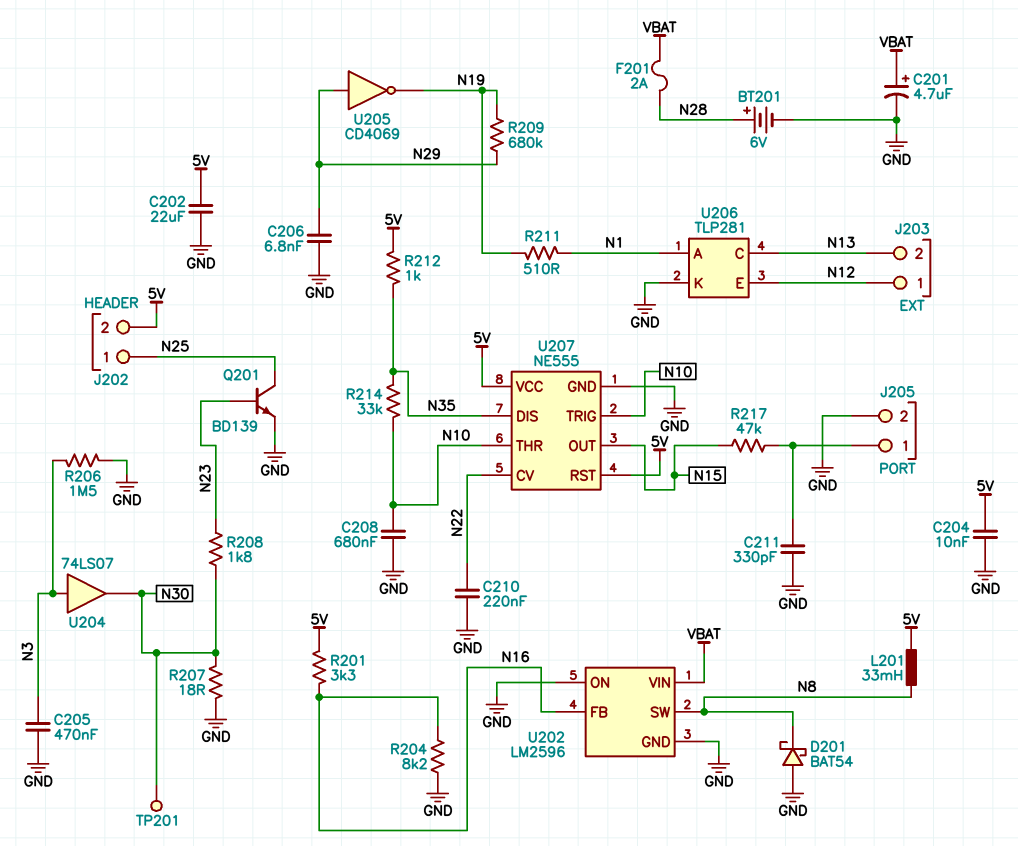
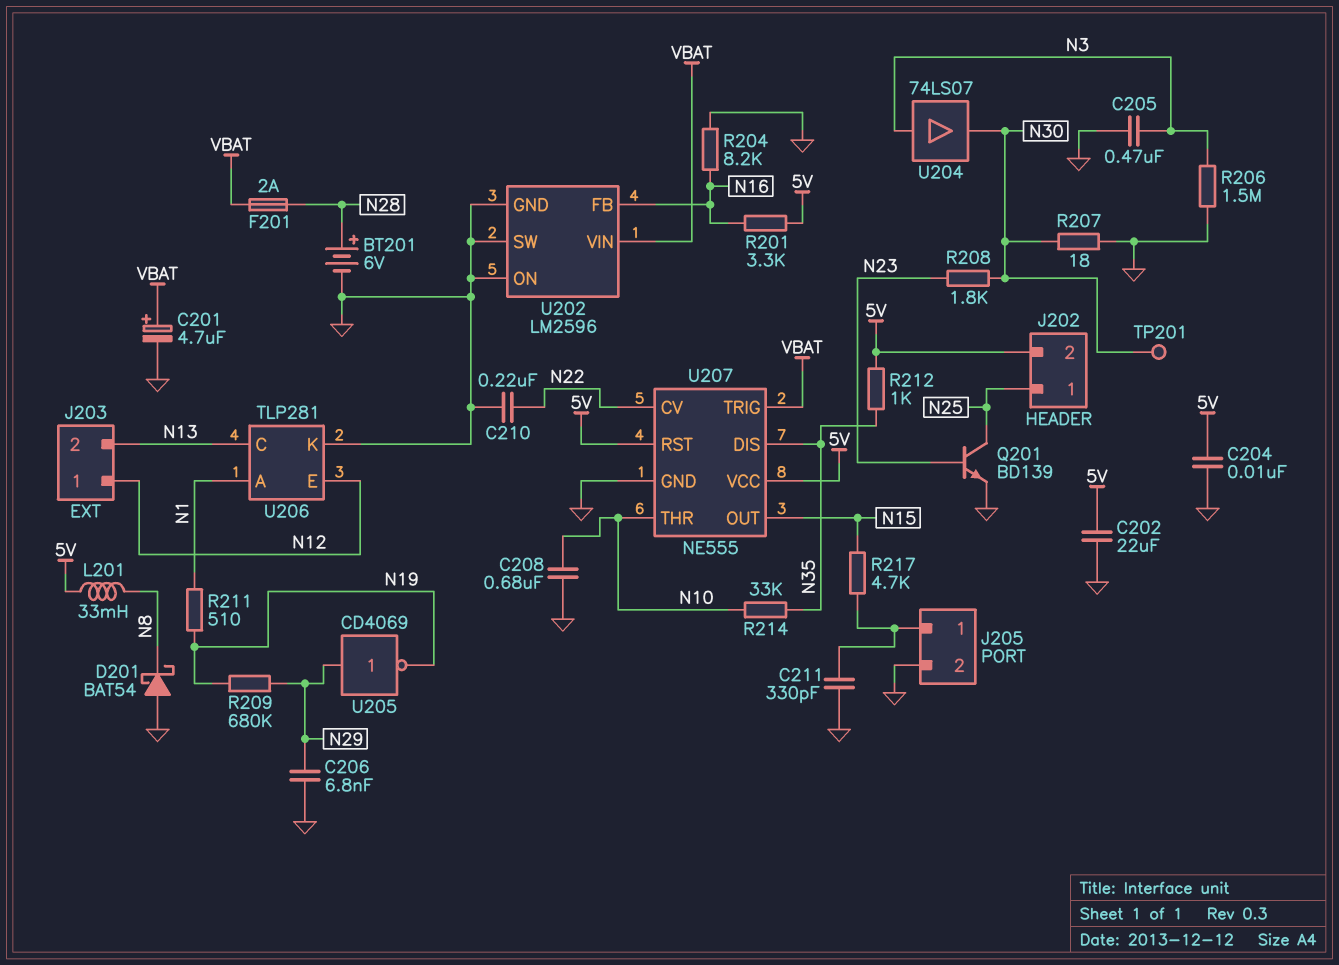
R217: 47k (J205/1, N15) -> 4.7k (J205/1, N15)
U202 pin SW: N8 -> GND
U207 pin TRIG: N10 -> VBAT

